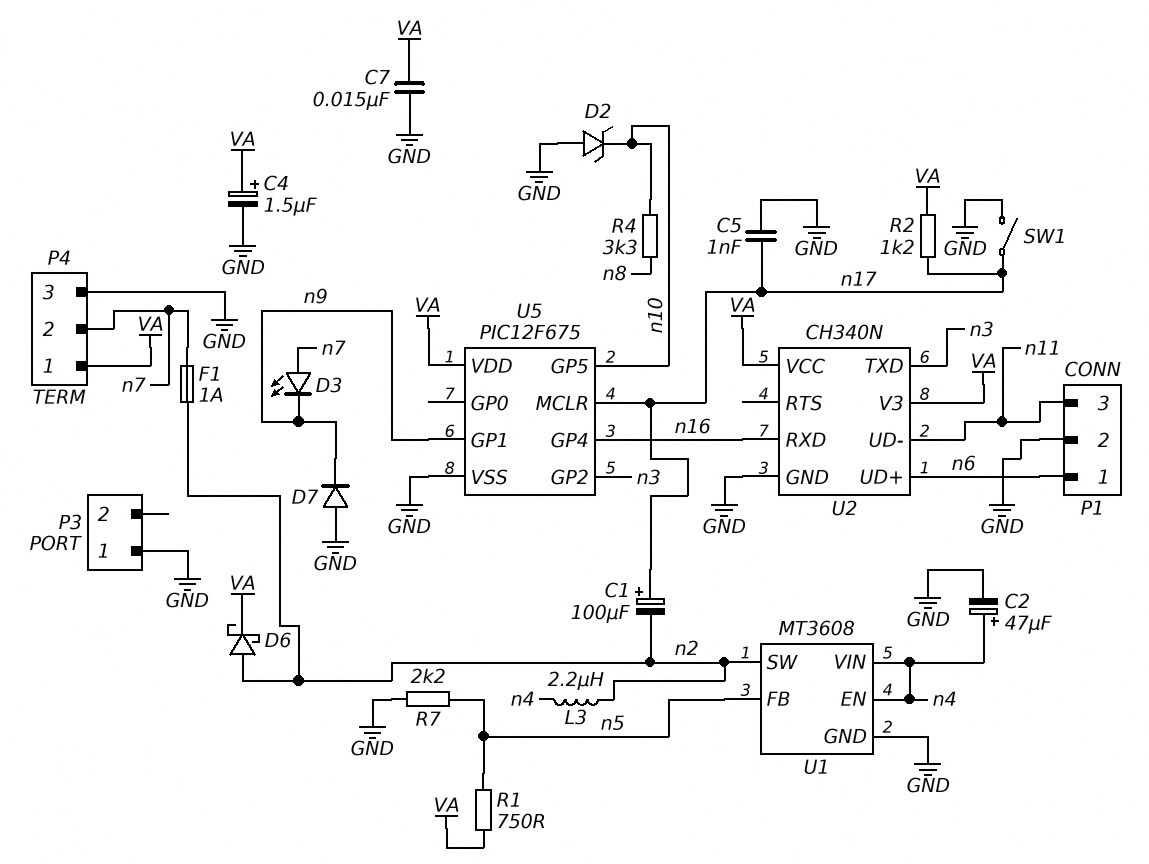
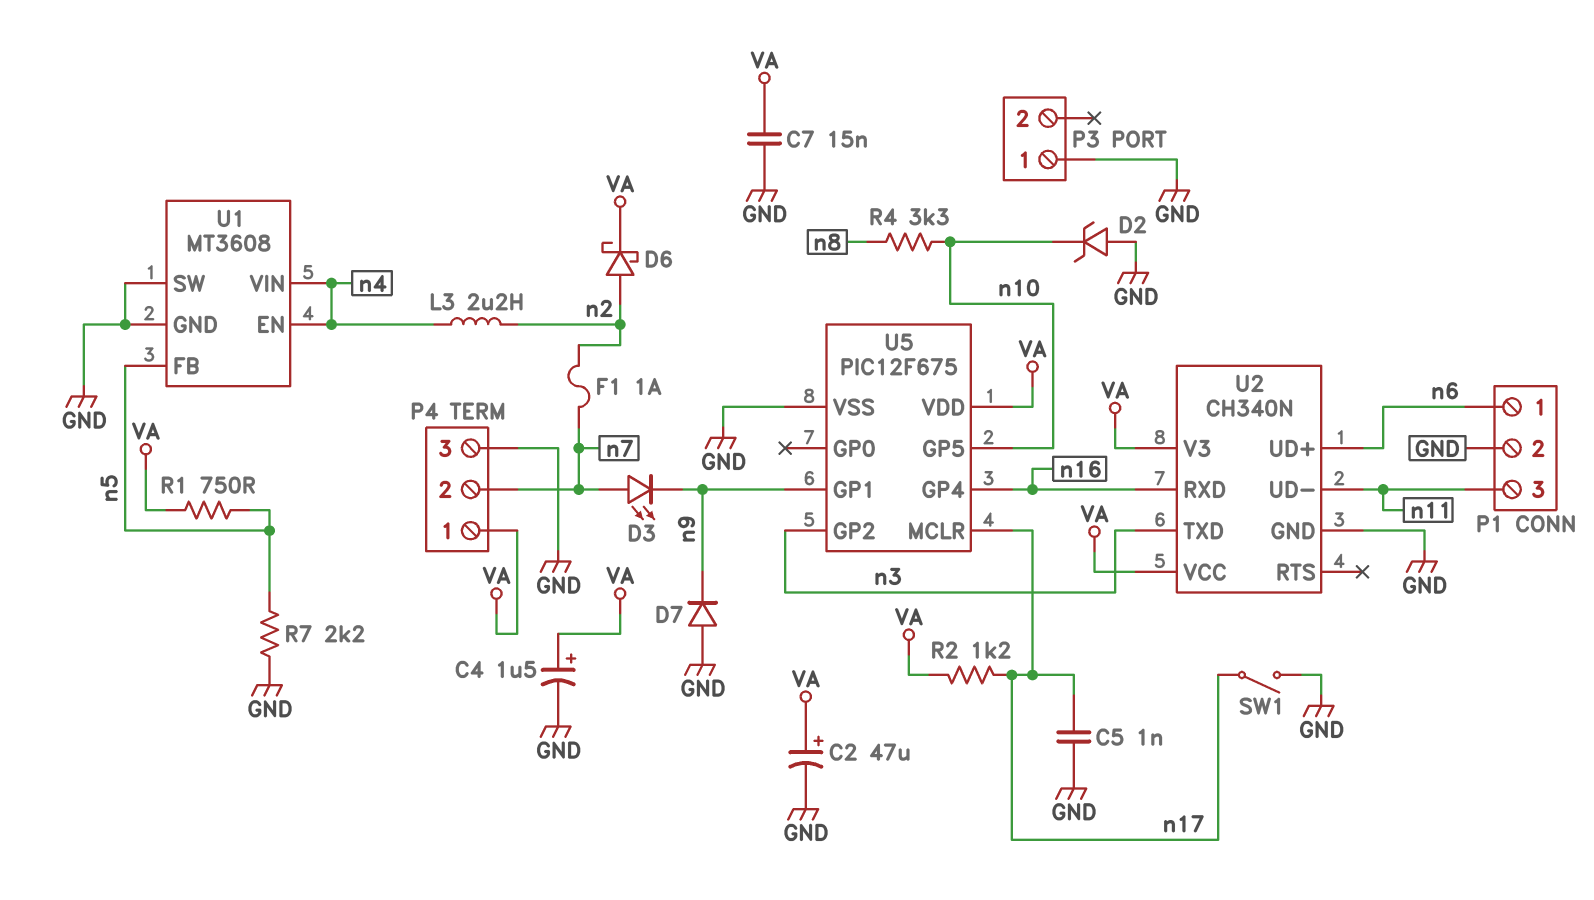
C1: 100uF (plus n17, minus n2) -> none
C2: 47uF (plus n4, minus GND) -> 47uF (plus VA, minus GND)
U1 pin SW: n2 -> GND

